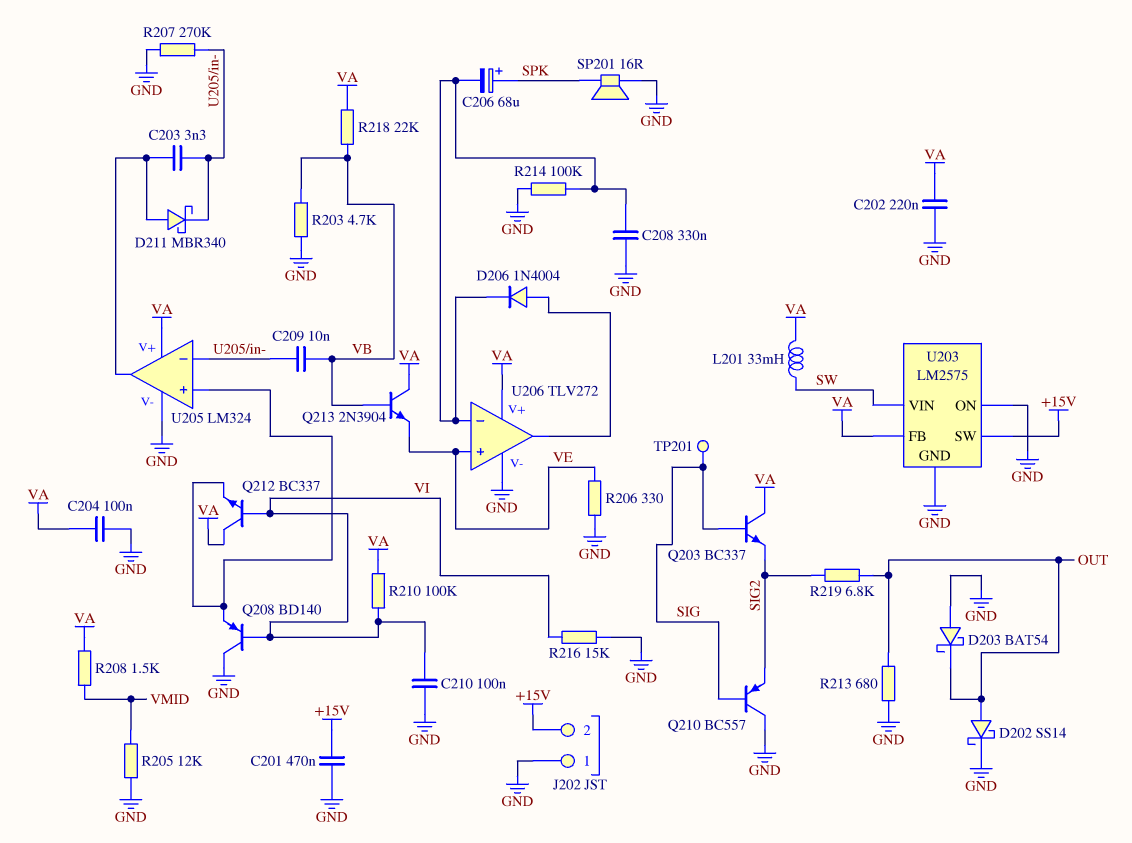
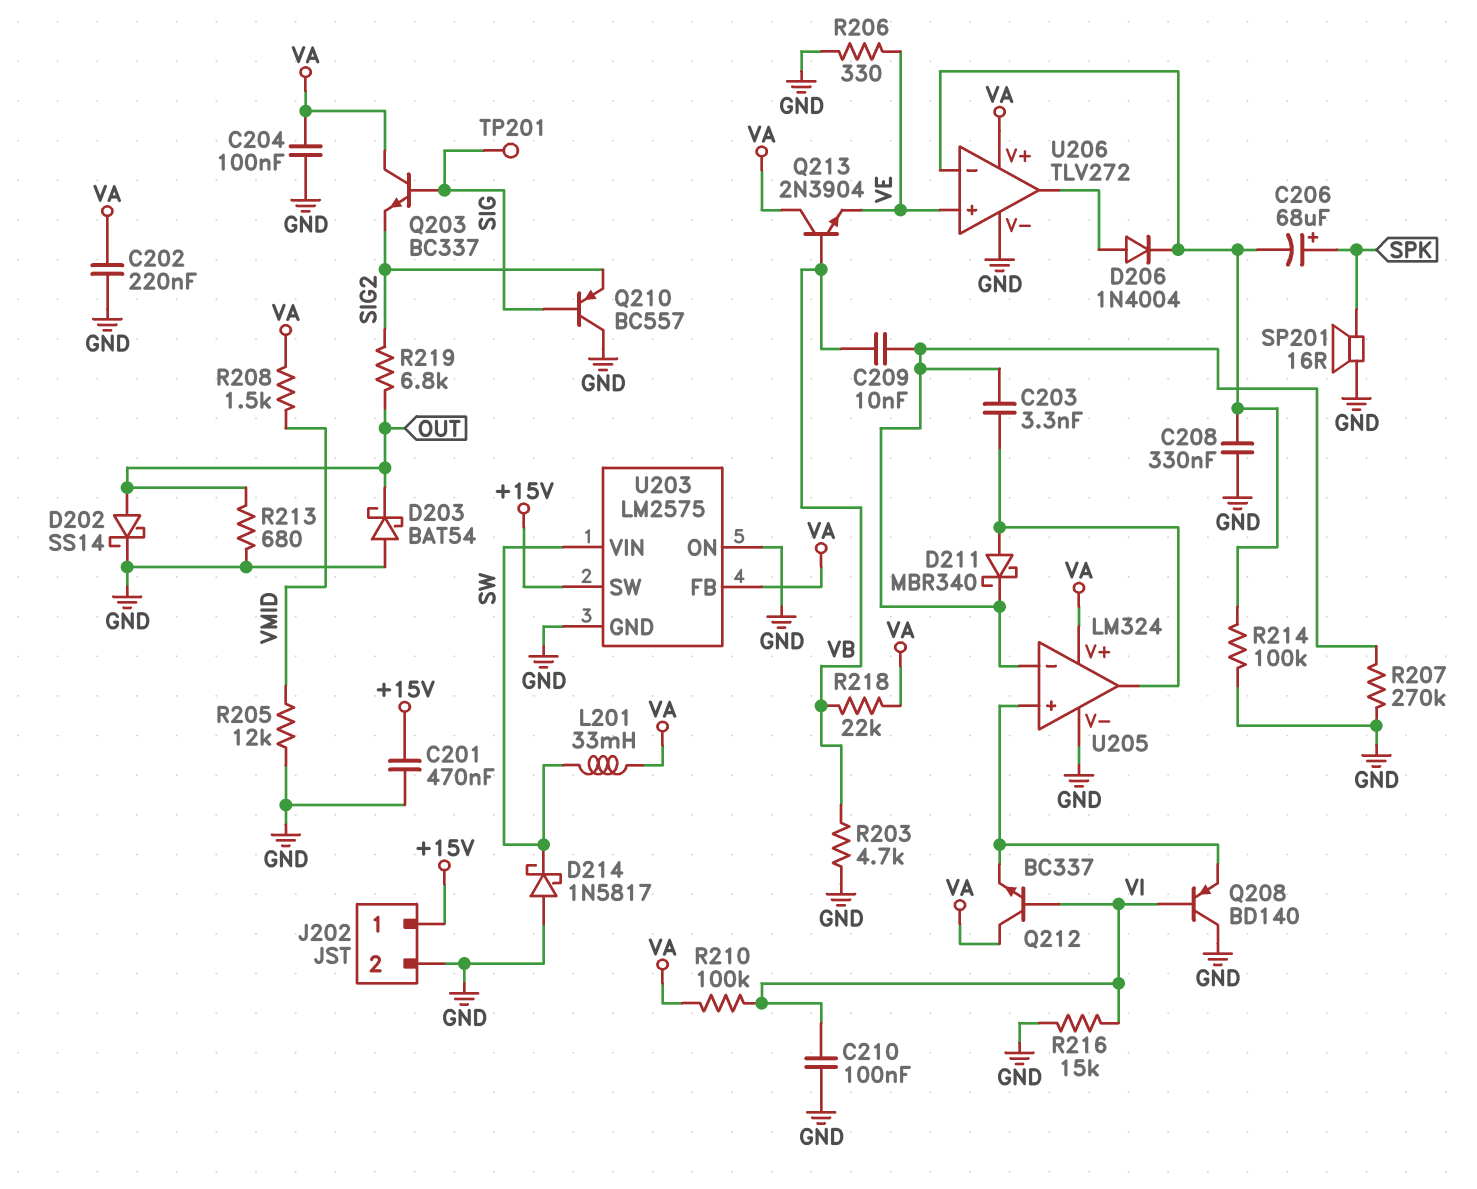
D214: none -> schottky 1N5817 (A GND, K SW)
J202 pin 1: GND -> +15V
J202 pin 2: +15V -> GND

